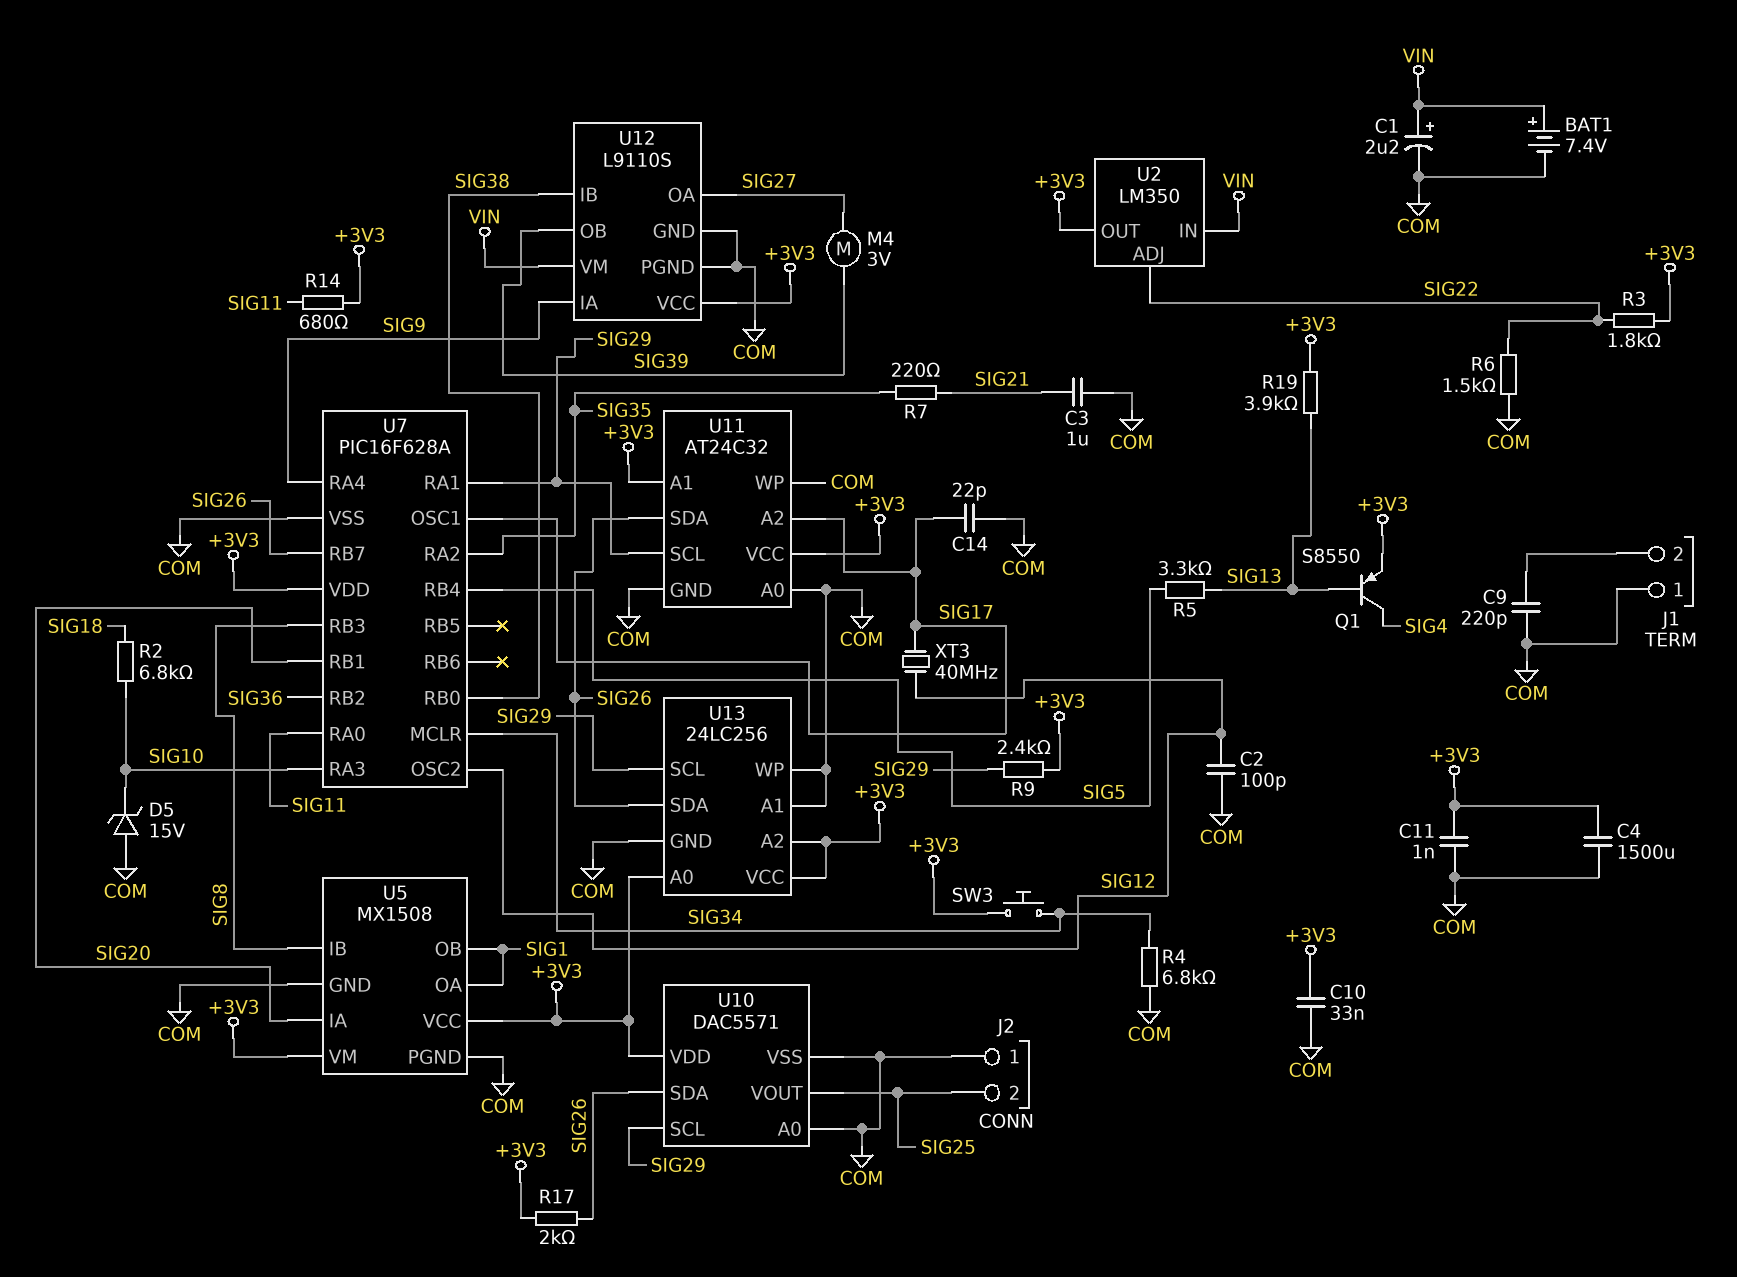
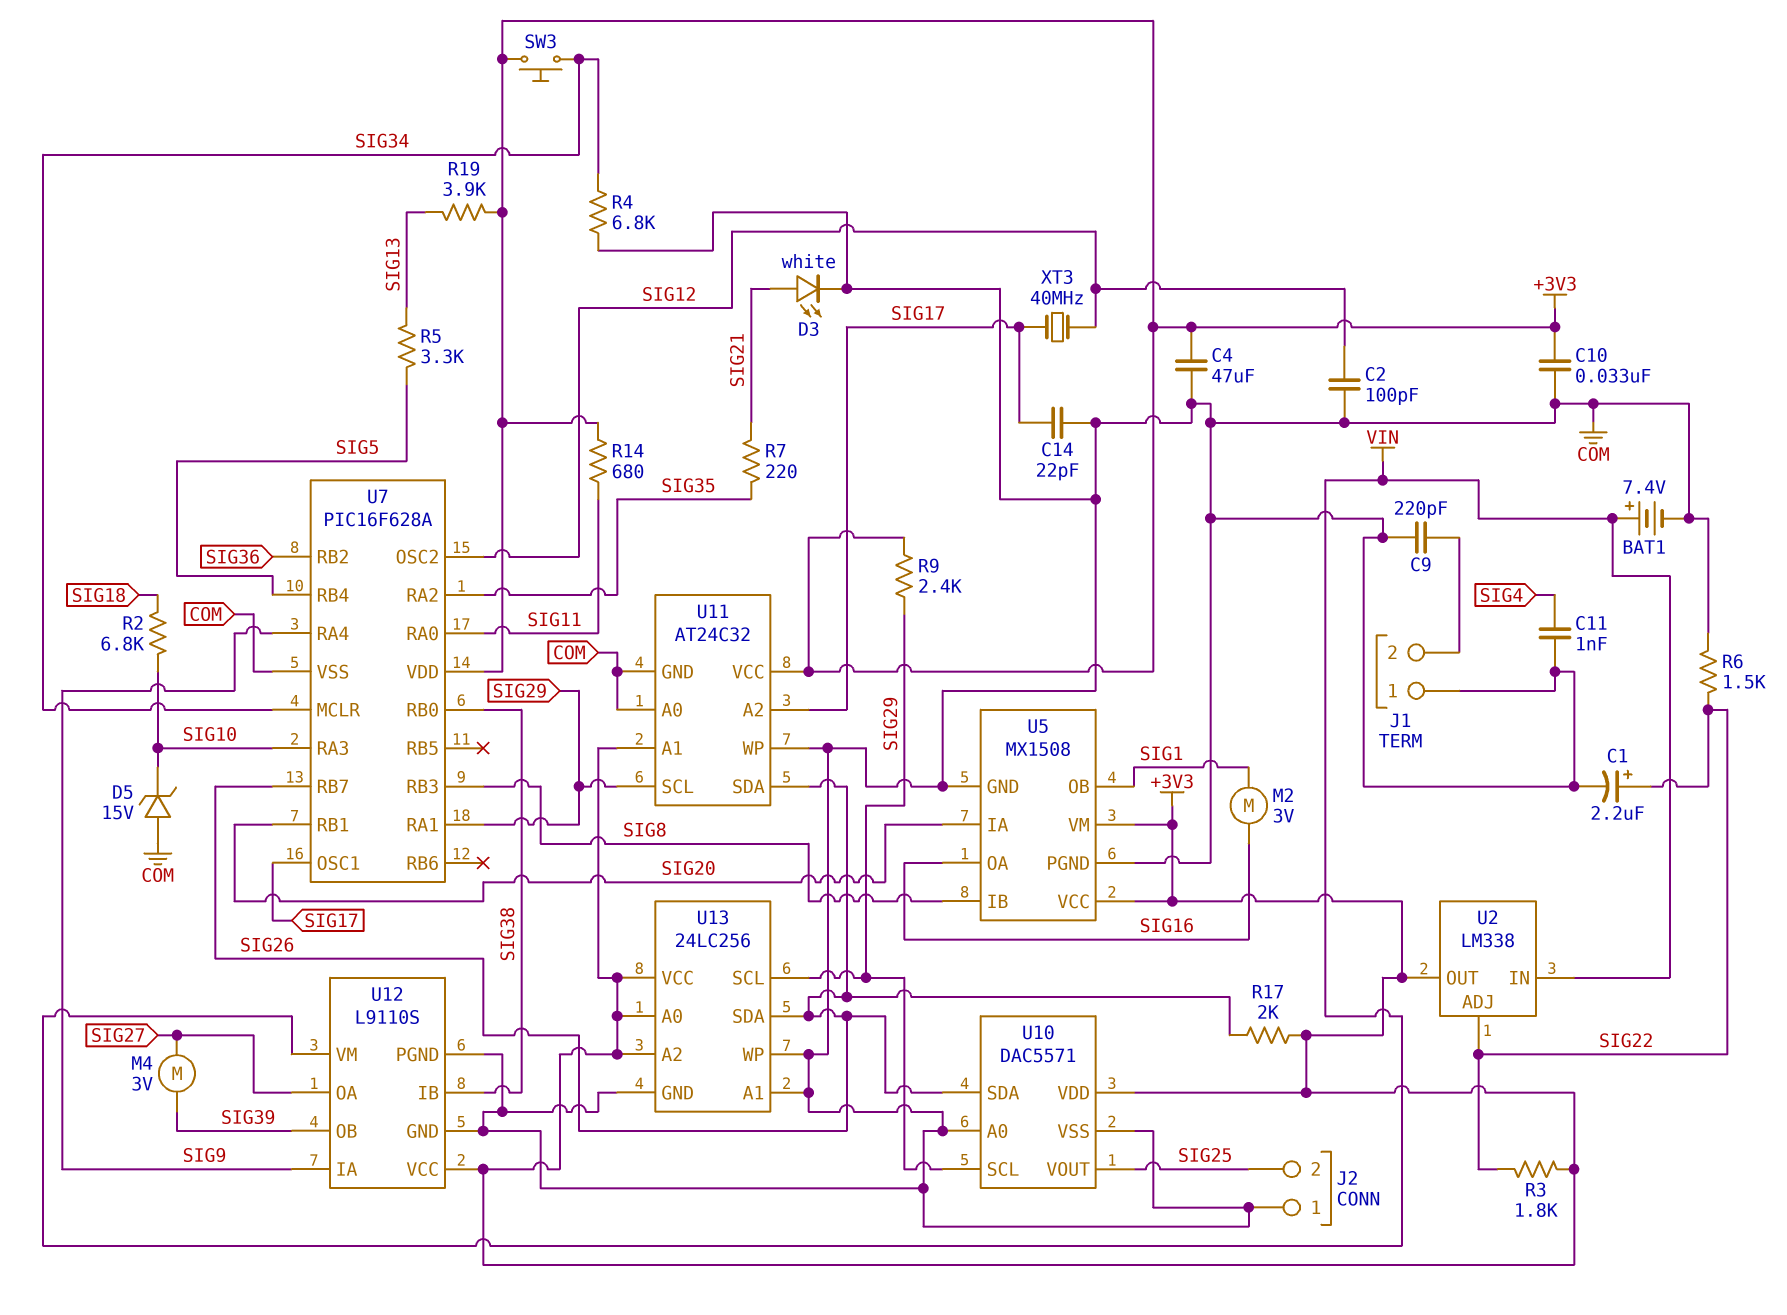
C1: 2.2uF (plus VIN, minus COM) -> 2.2uF (plus SIG22, minus COM)
C3: 1uF (COM, SIG21) -> none
C4: 1500uF (+3V3, COM) -> 47uF (+3V3, COM)
C11: 1nF (+3V3, COM) -> 1nF (COM, SIG4)
D3: none -> LED white (A SIG21, K COM)
M2: none -> motor 3V (SIG1, SIG16)
Q1: PNP S8550 (B SIG13, C SIG4, E +3V3) -> none
U2: LM350 -> LM338
U5 pin OA: SIG1 -> SIG16

